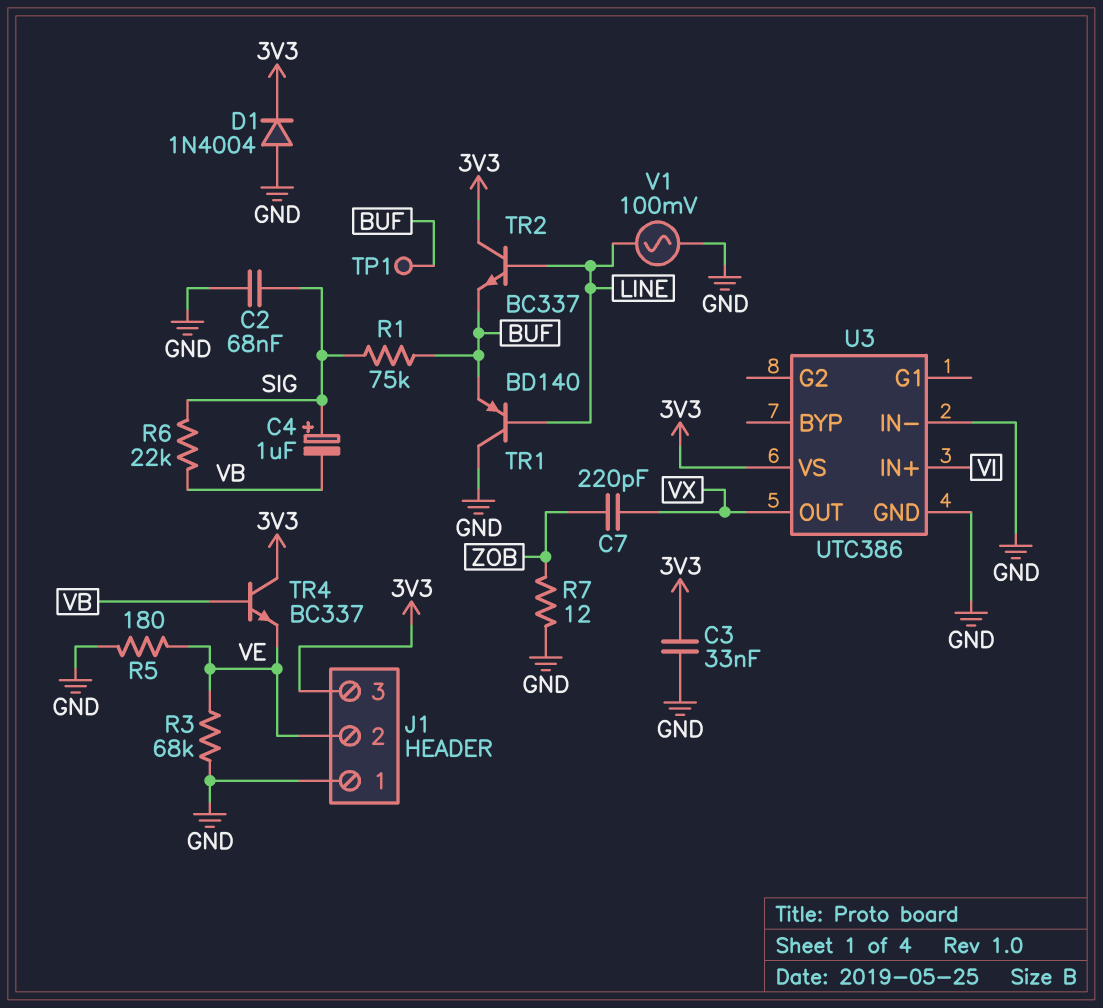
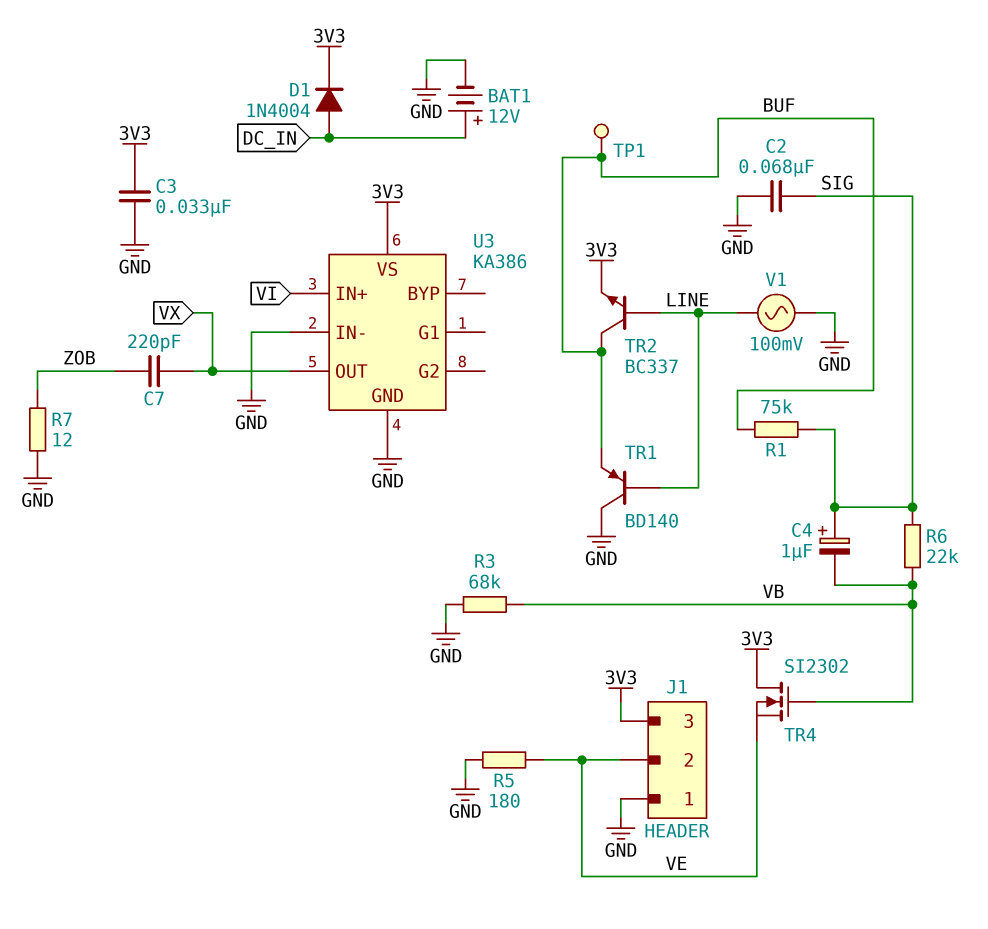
BAT1: none -> 12V (plus DC_IN, minus GND)
D1: diode 1N4004 (A GND, K 3V3) -> diode 1N4004 (A DC_IN, K 3V3)
R3: 68k (GND, VE) -> 68k (GND, VB)
TR2: NPN BC337 (B LINE, C 3V3, E BUF) -> NPN BC337 (B LINE, C BUF, E 3V3)
TR4: NPN BC337 (B VB, C 3V3, E VE) -> NMOS SI2302 (G VB, D 3V3, S VE)
U3: UTC386 -> KA386

